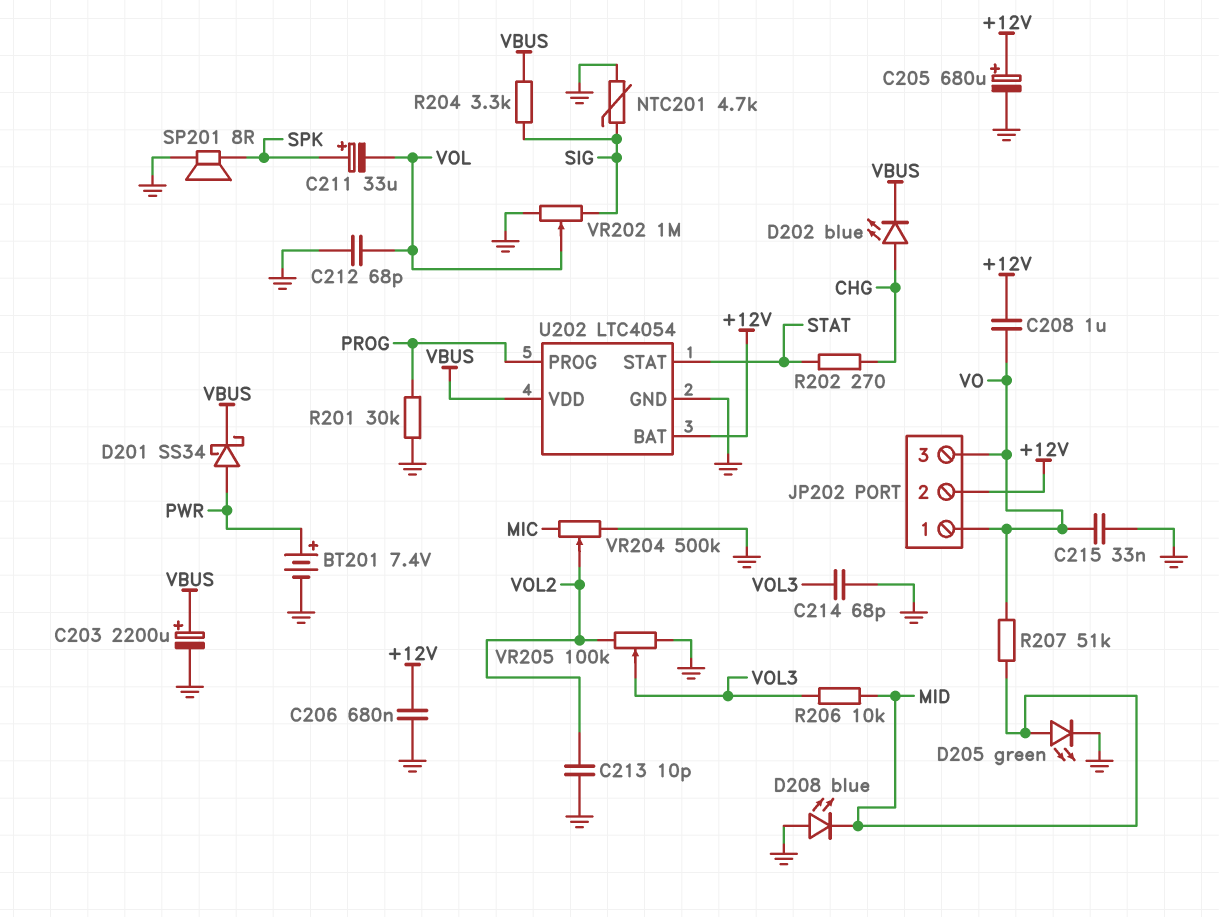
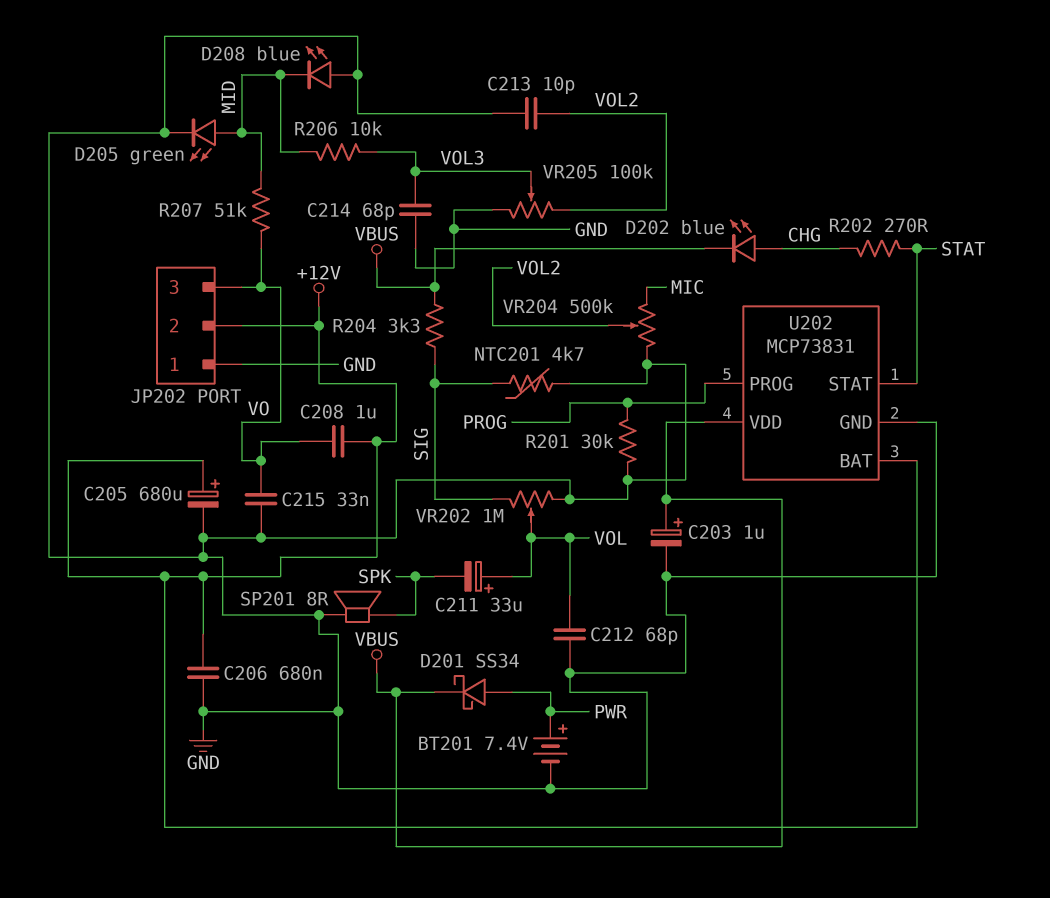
C203: 2200uF (plus VBUS, minus GND) -> 1uF (plus VBUS, minus GND)
C211: 33uF (plus SPK, minus VOL) -> 33uF (plus VOL, minus SPK)
JP202 pin 1: VO -> GND
U202: LTC4054 -> MCP73831

